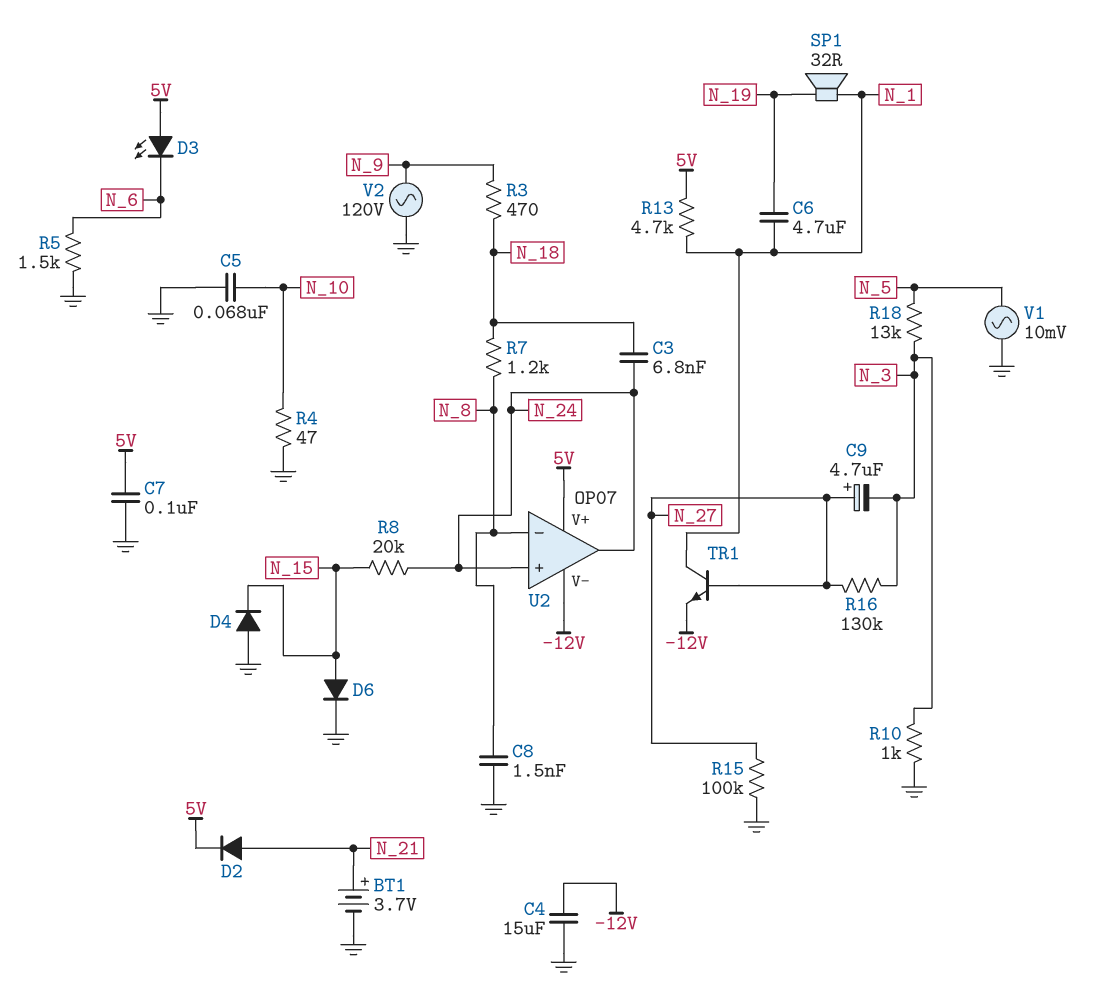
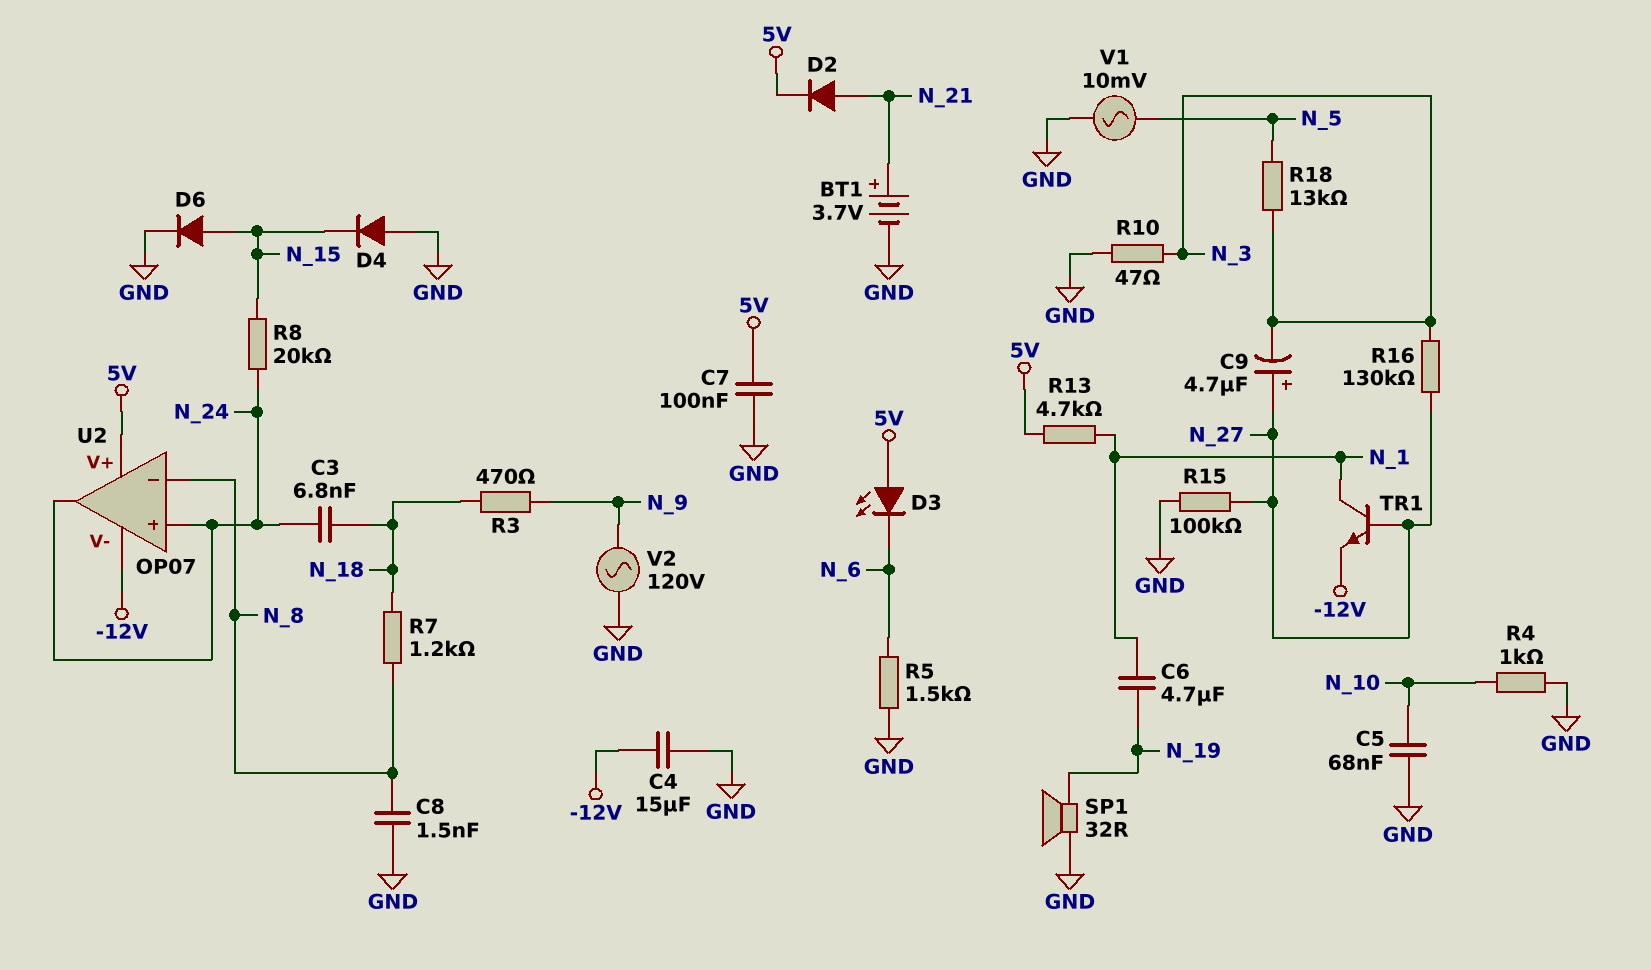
R4: 47 (GND, N_10) -> 1k (GND, N_10)
R10: 1k (GND, N_3) -> 47 (GND, N_3)
SP1: speaker 32R (N_1, N_19) -> speaker 32R (GND, N_19)

